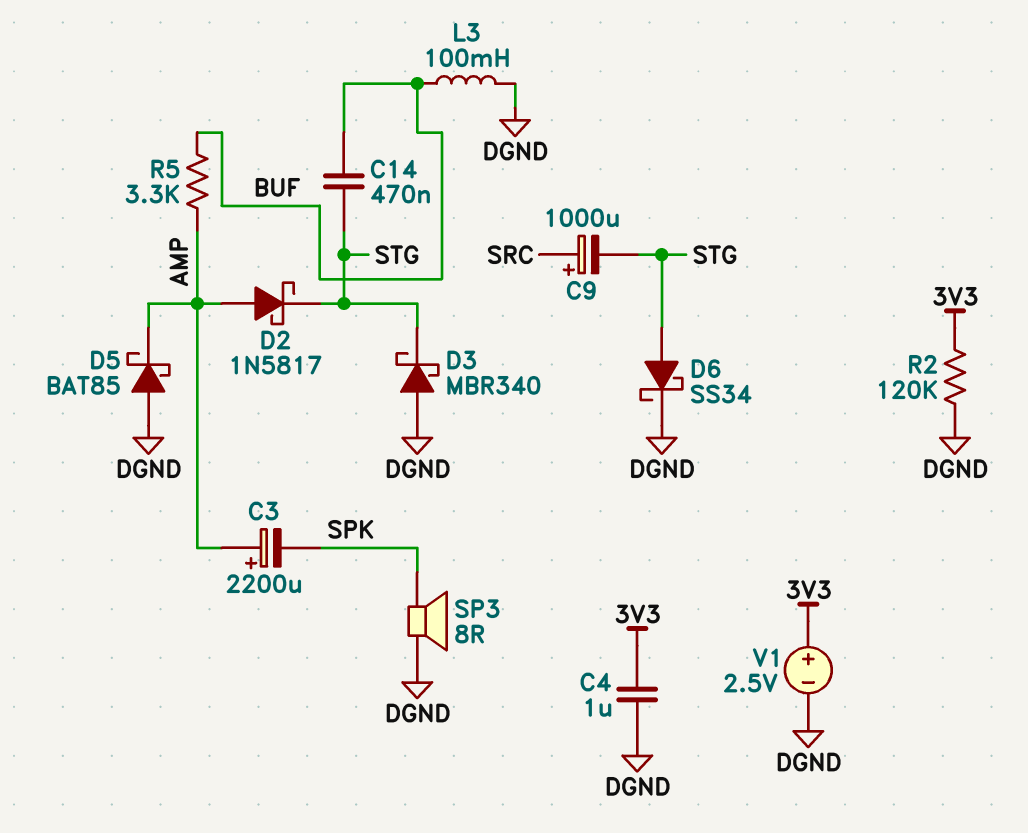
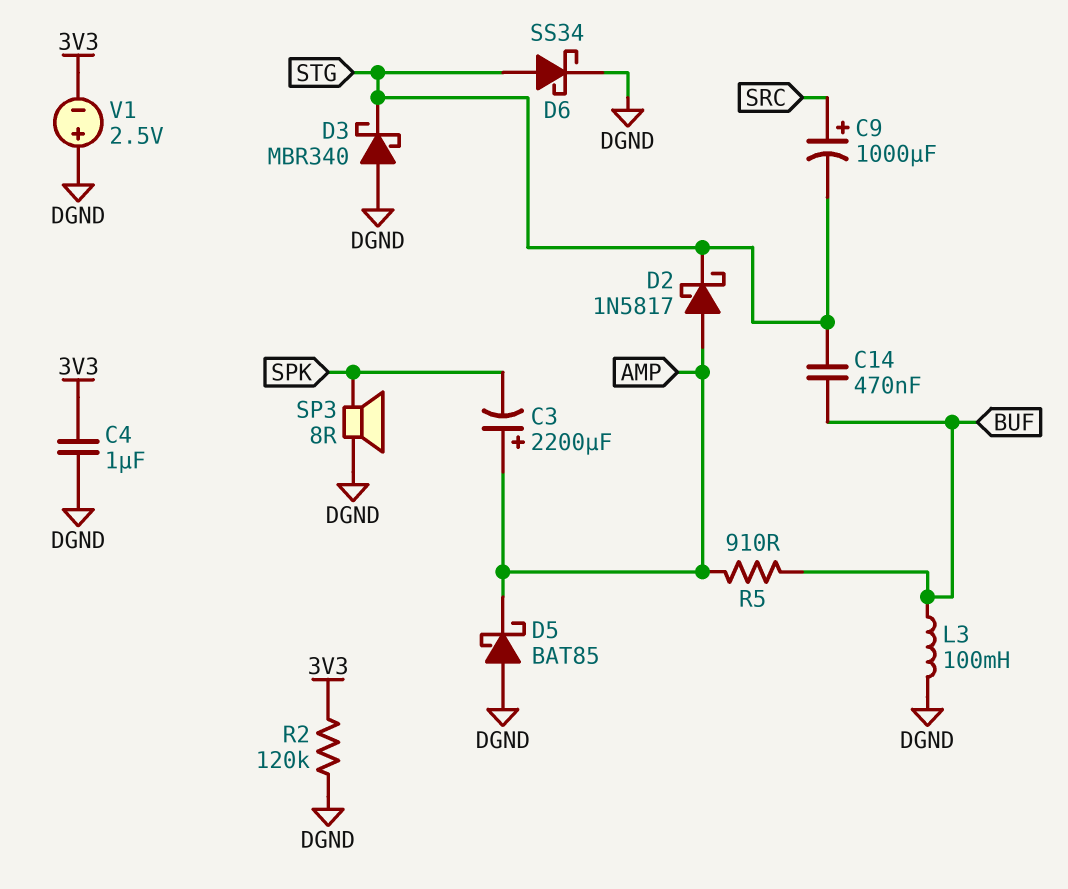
R5: 3.3k (AMP, BUF) -> 910 (AMP, BUF)
V1: 2.5V (plus 3V3, minus DGND) -> 2.5V (plus DGND, minus 3V3)

